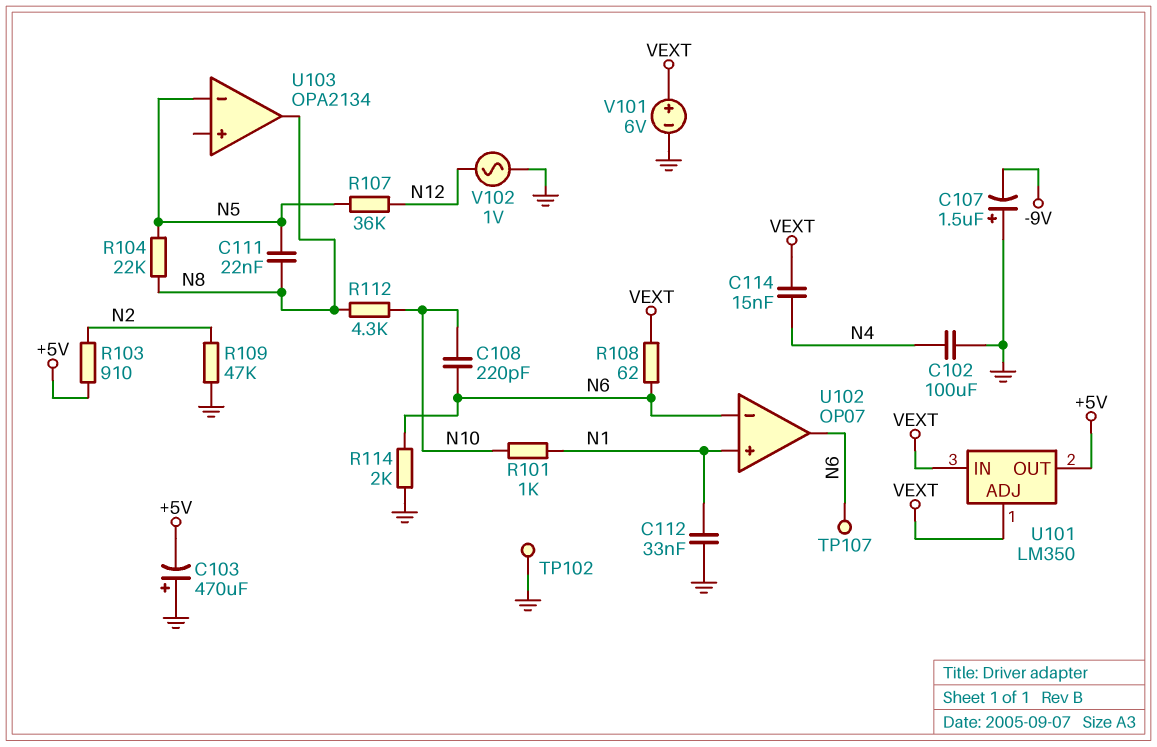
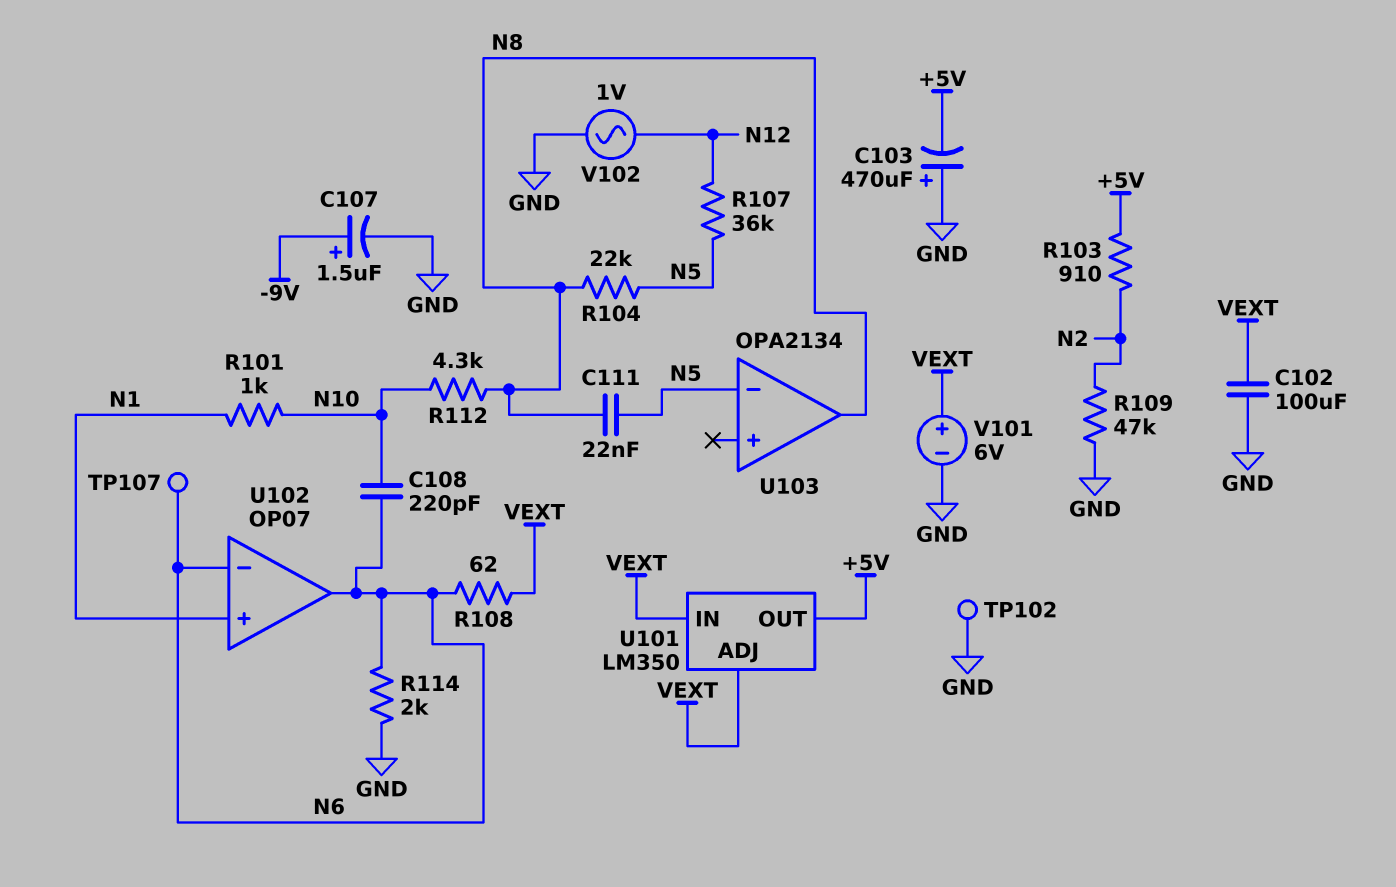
C102: 100uF (GND, N4) -> 100uF (GND, VEXT)
C107: 1.5uF (plus GND, minus -9V) -> 1.5uF (plus -9V, minus GND)
C112: 33nF (GND, N1) -> none
C114: 15nF (N4, VEXT) -> none

